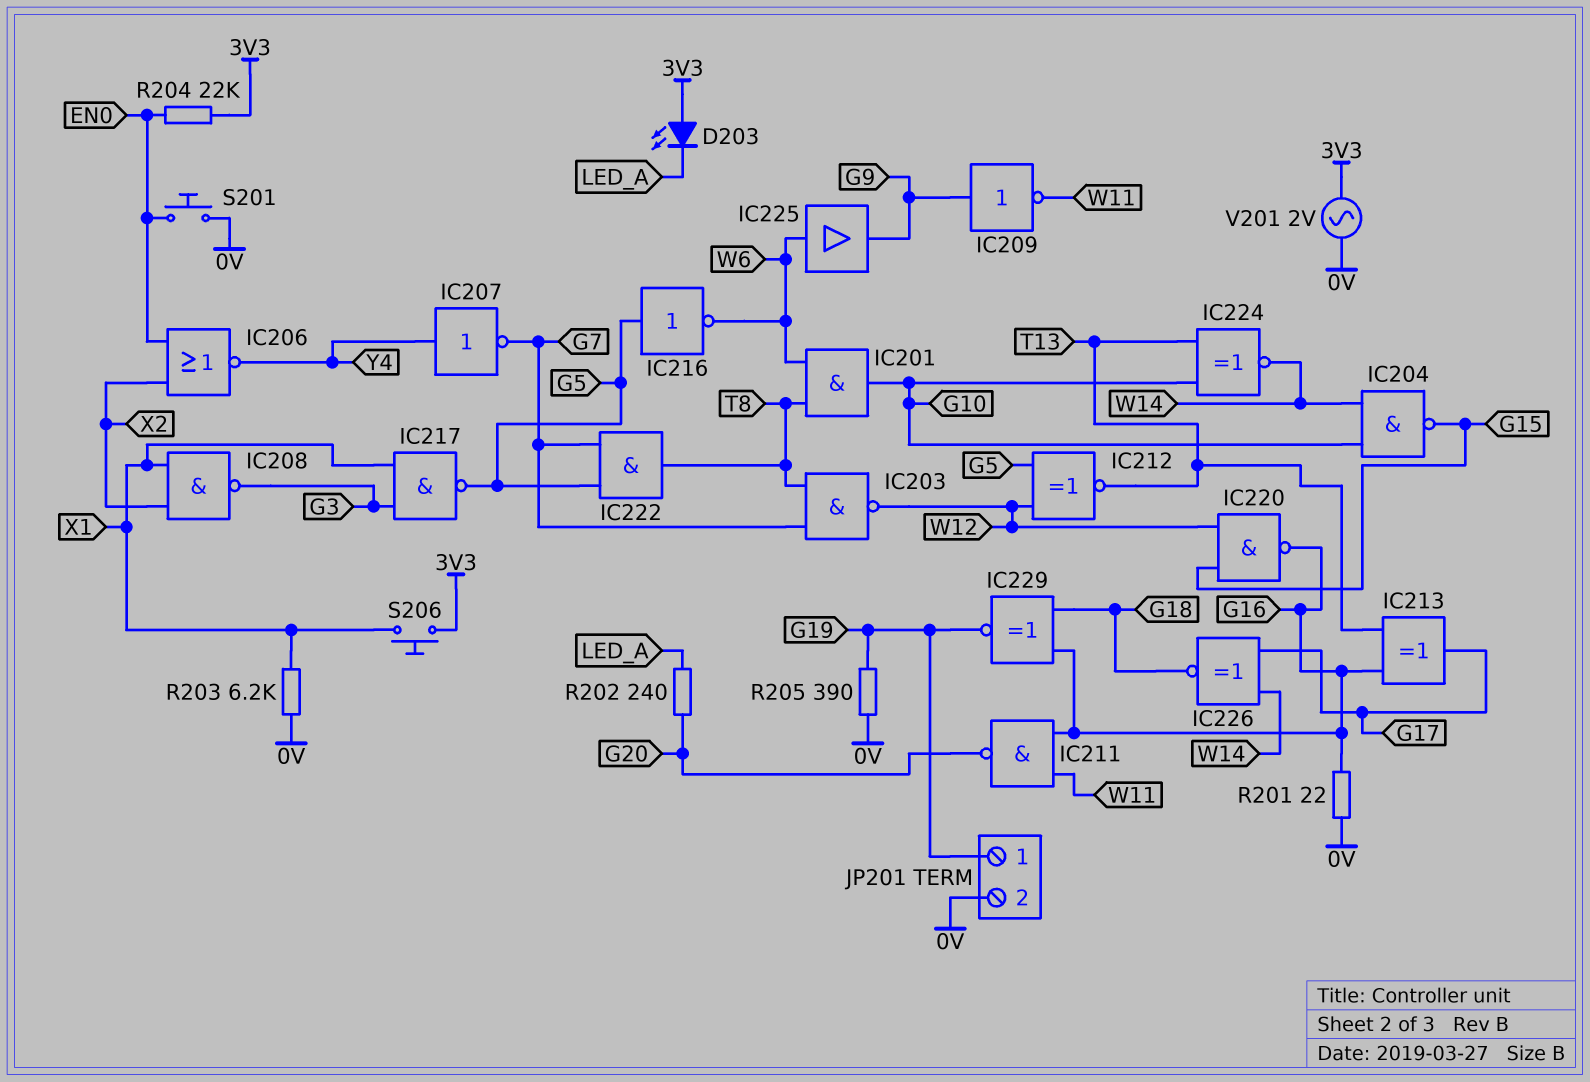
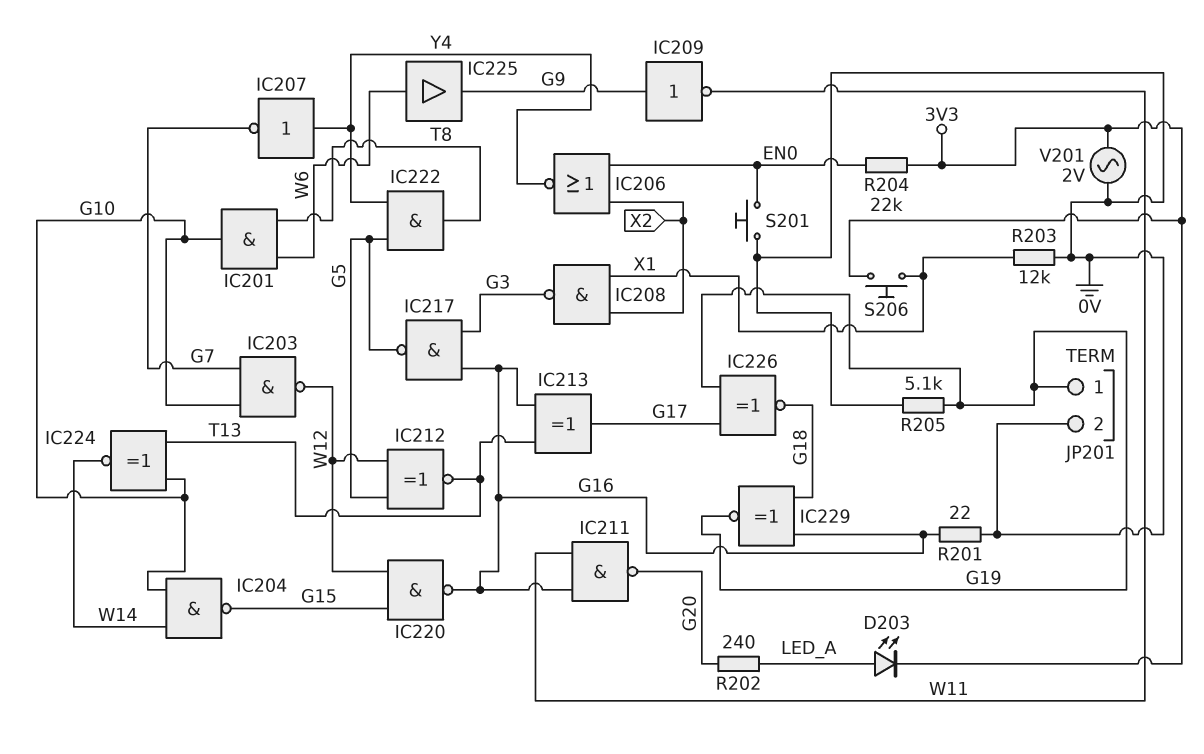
D203: LED (A 3V3, K LED_A) -> LED (A LED_A, K 3V3)
IC203: NAND (in G7, in T8, out W12) -> NAND (in G7, in G10, out W12)
IC216: NOT (in G5, out W6) -> none
IC217: NAND (in G3, in X1, out G5) -> NAND (in G3, in G16, out G5)
IC222: AND (in G5, in G7, out T8) -> AND (in G5, in Y4, out T8)
IC226: XNOR (in G17, in W14, out G18) -> XNOR (in G17, in G19, out G18)
R203: 6.2k (0V, X1) -> 12k (0V, X1)
R205: 390 (0V, G19) -> 5.1k (0V, G19)

